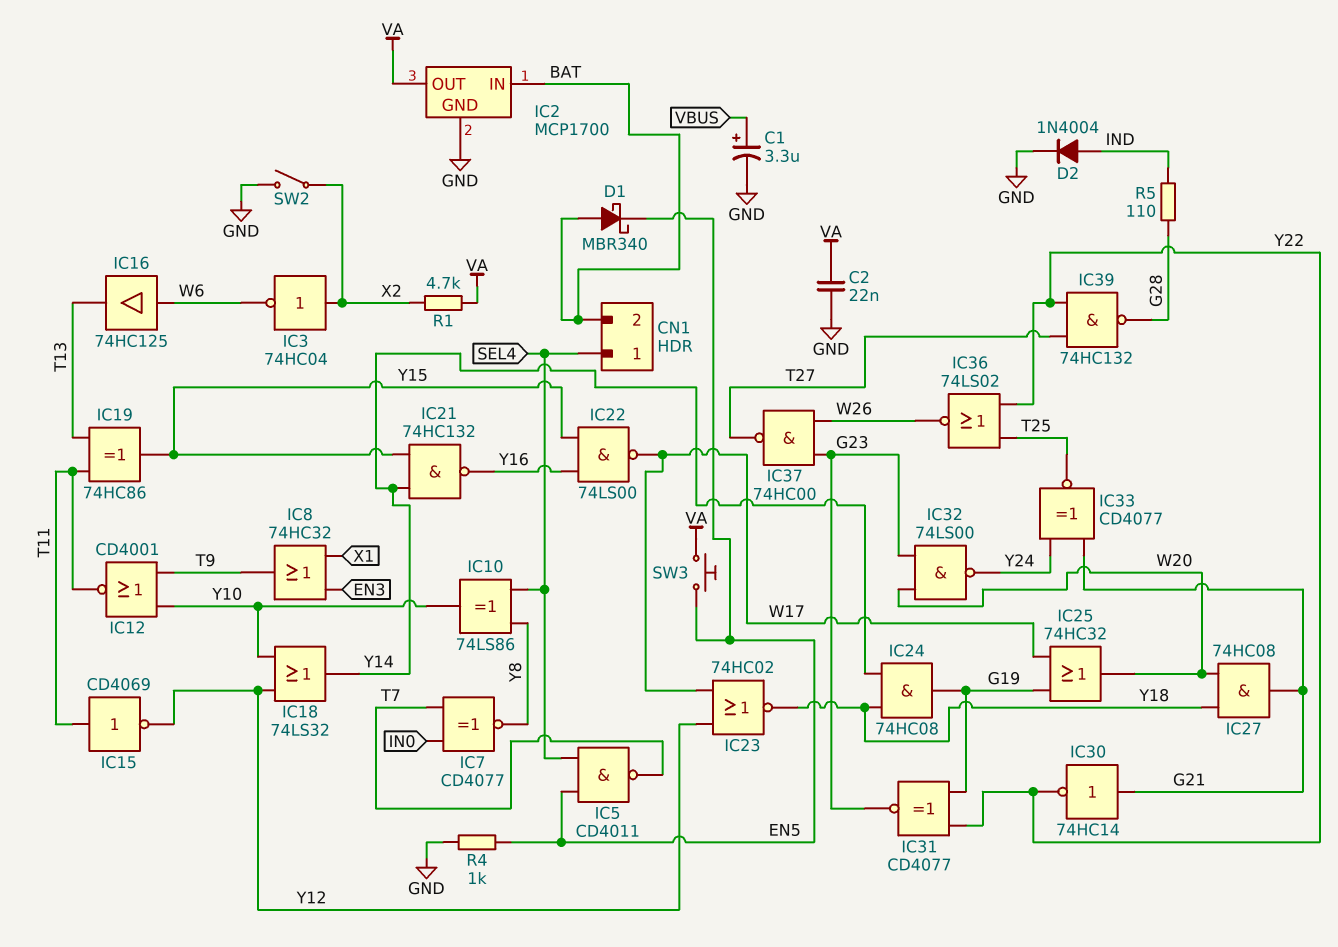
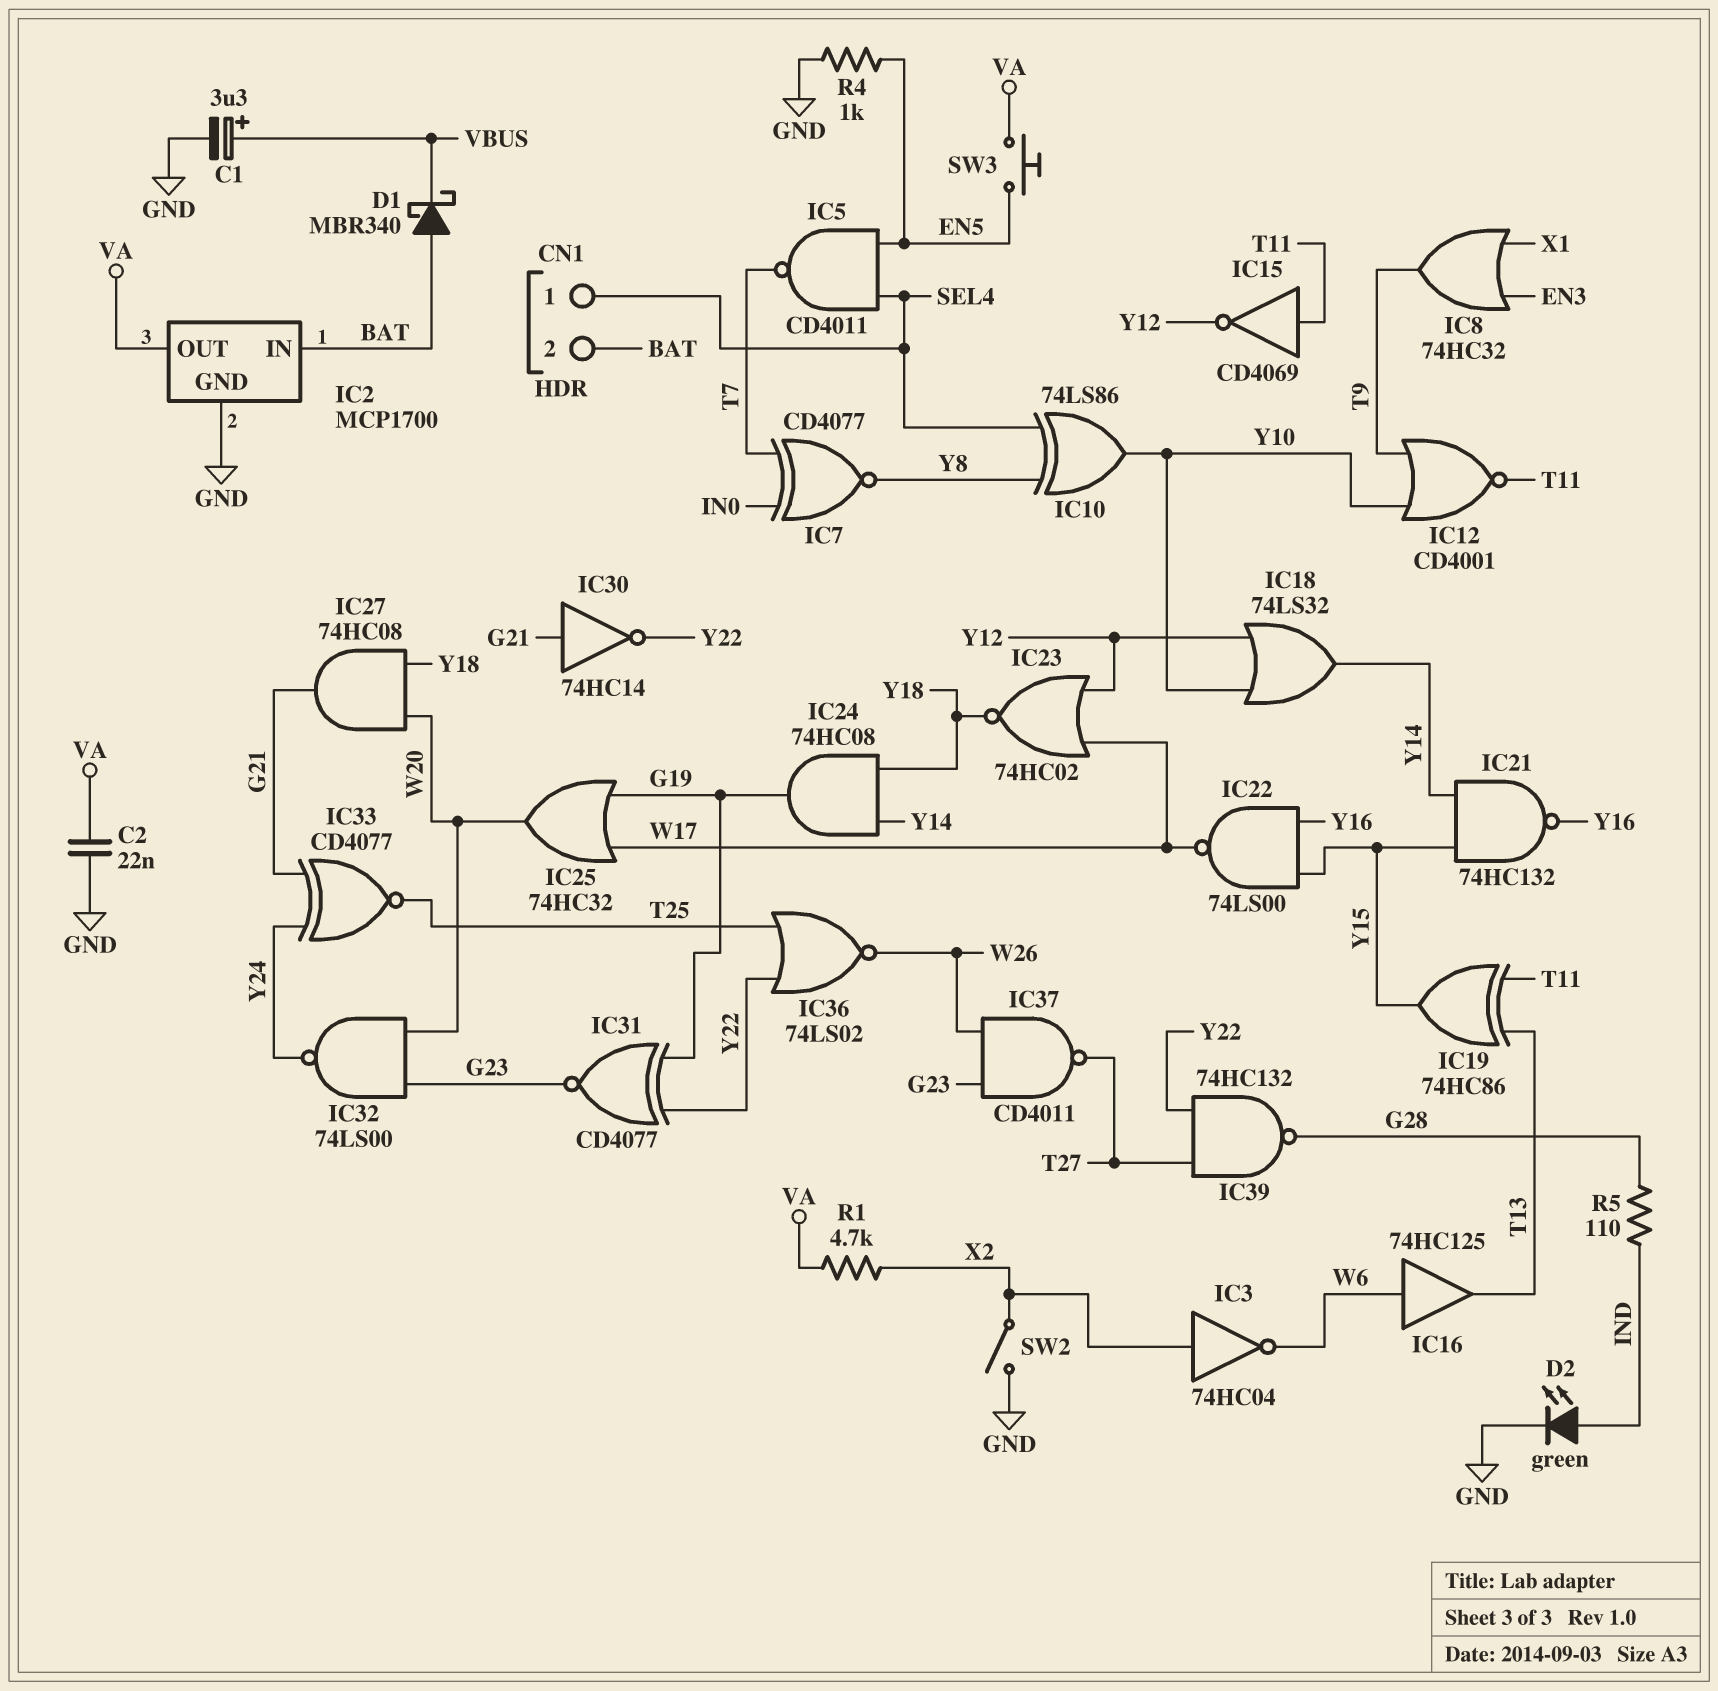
D1: schottky MBR340 (A BAT, K EN5) -> schottky MBR340 (A BAT, K VBUS)
D2: diode 1N4004 (A IND, K GND) -> LED green (A IND, K GND)
IC37: NAND 74HC00 (in G23, in W26, out T27) -> NAND CD4011 (in G23, in W26, out T27)

